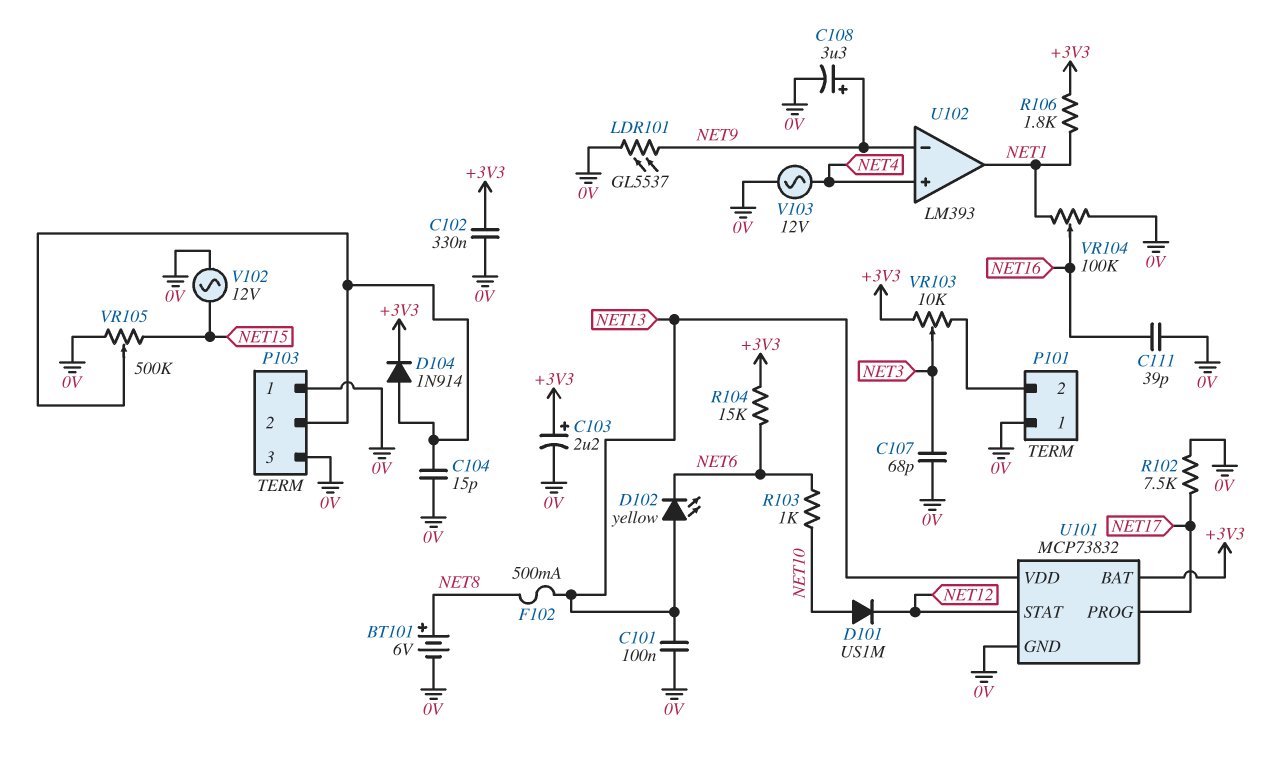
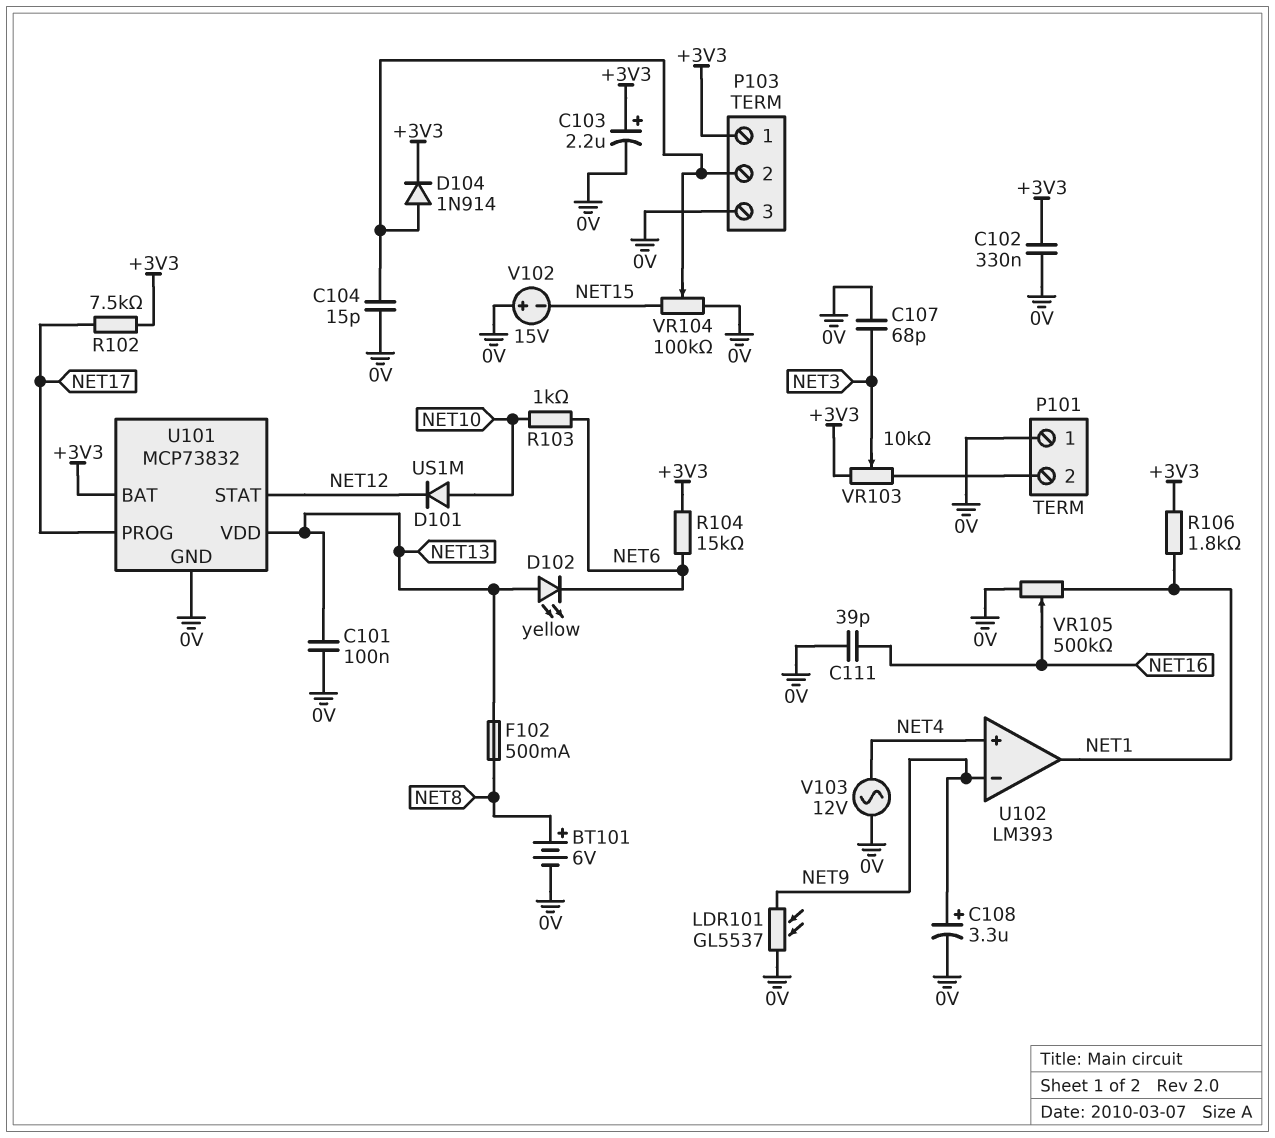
P103 pin 1: 0V -> +3V3
R102: 7.5k (0V, NET17) -> 7.5k (+3V3, NET17)
V102: AC 12V (0V, NET15) -> 15V (plus 0V, minus NET15)
VR104: 100k (0V, NET1, wiper NET16) -> 100k (0V, NET15, wiper P103/2)
VR105: 500k (0V, NET15, wiper P103/2) -> 500k (0V, NET1, wiper NET16)

